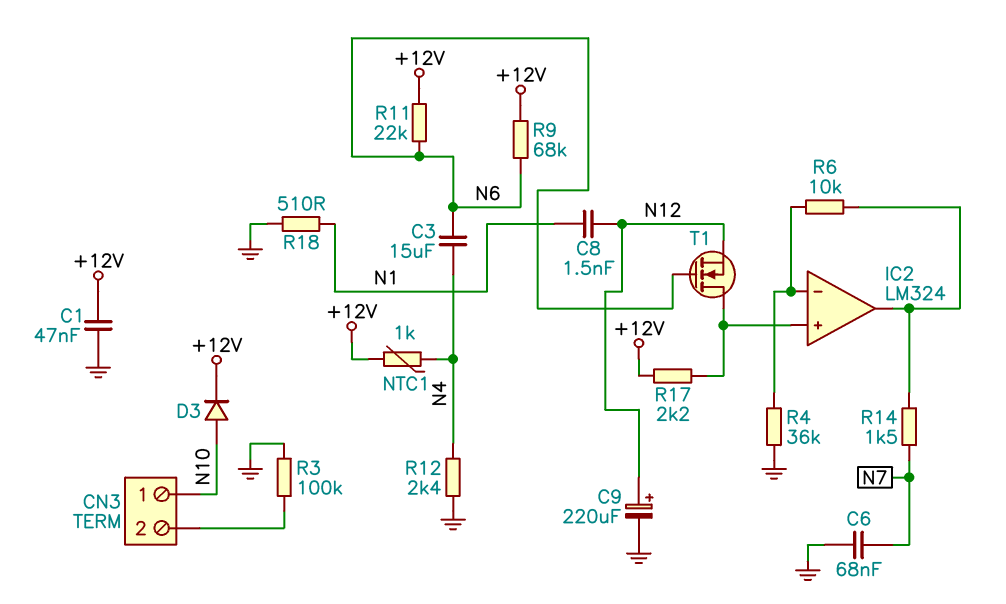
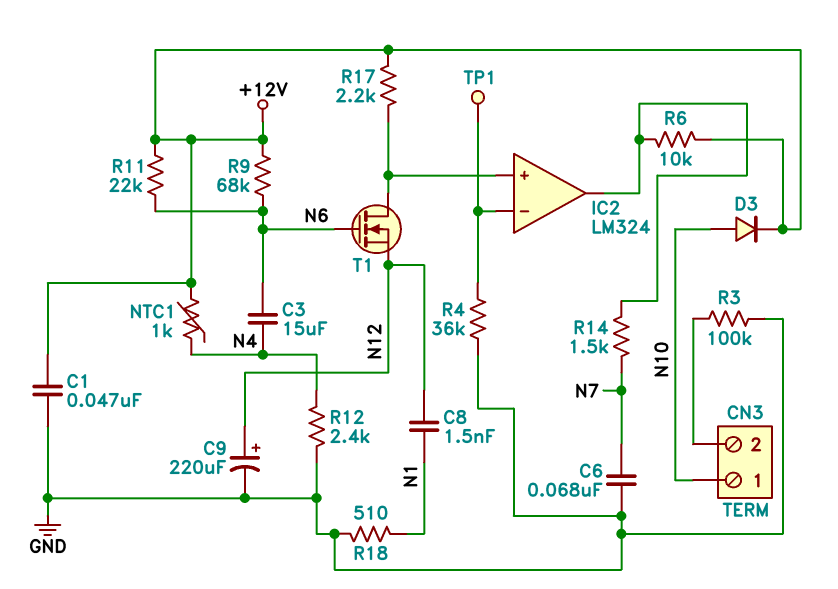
R6: 10k (IC2/in-, IC2/out) -> 10k (+12V, IC2/out)
TP1: none -> test point (IC2/in-)

